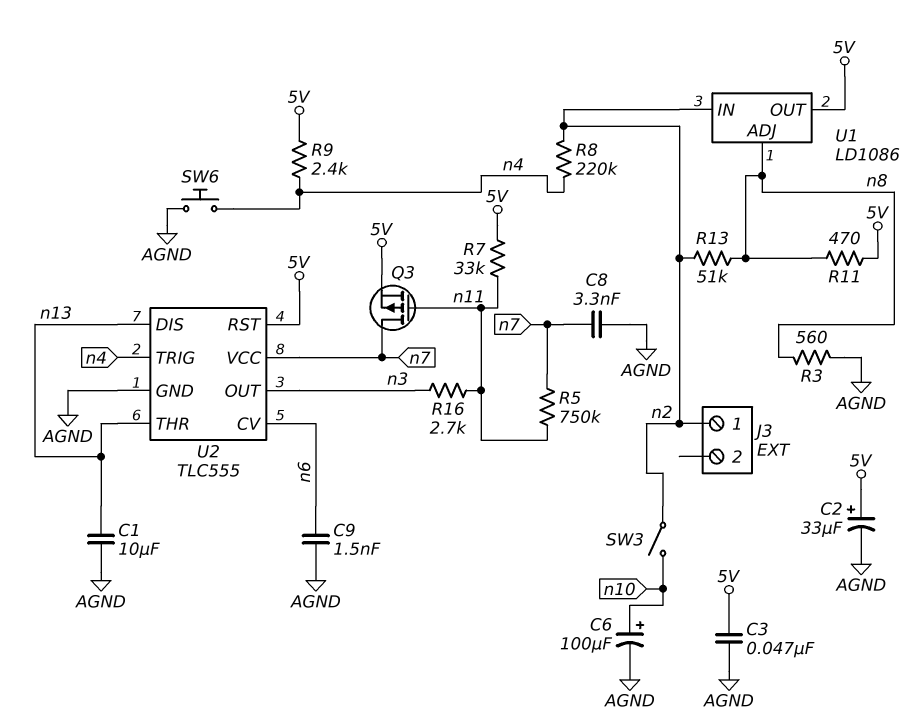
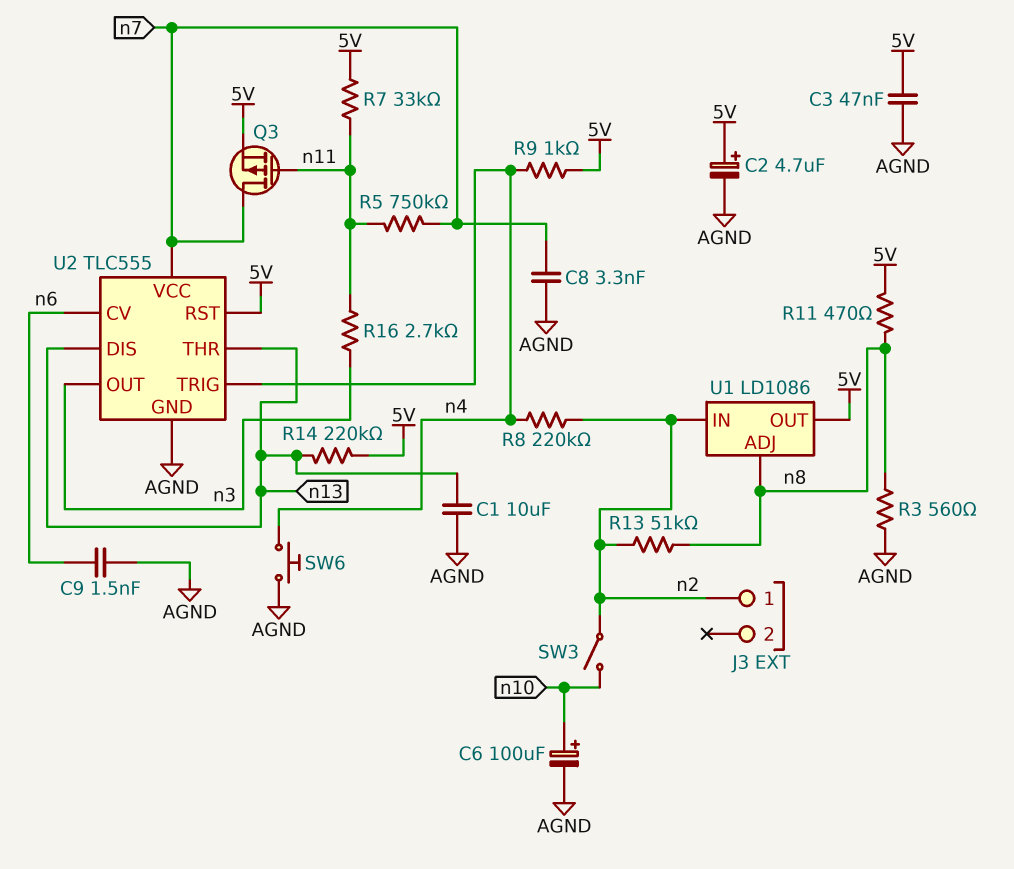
C2: 33uF (plus 5V, minus AGND) -> 4.7uF (plus 5V, minus AGND)
R9: 2.4k (5V, n4) -> 1k (5V, n4)
R14: none -> 220k (5V, n13)

